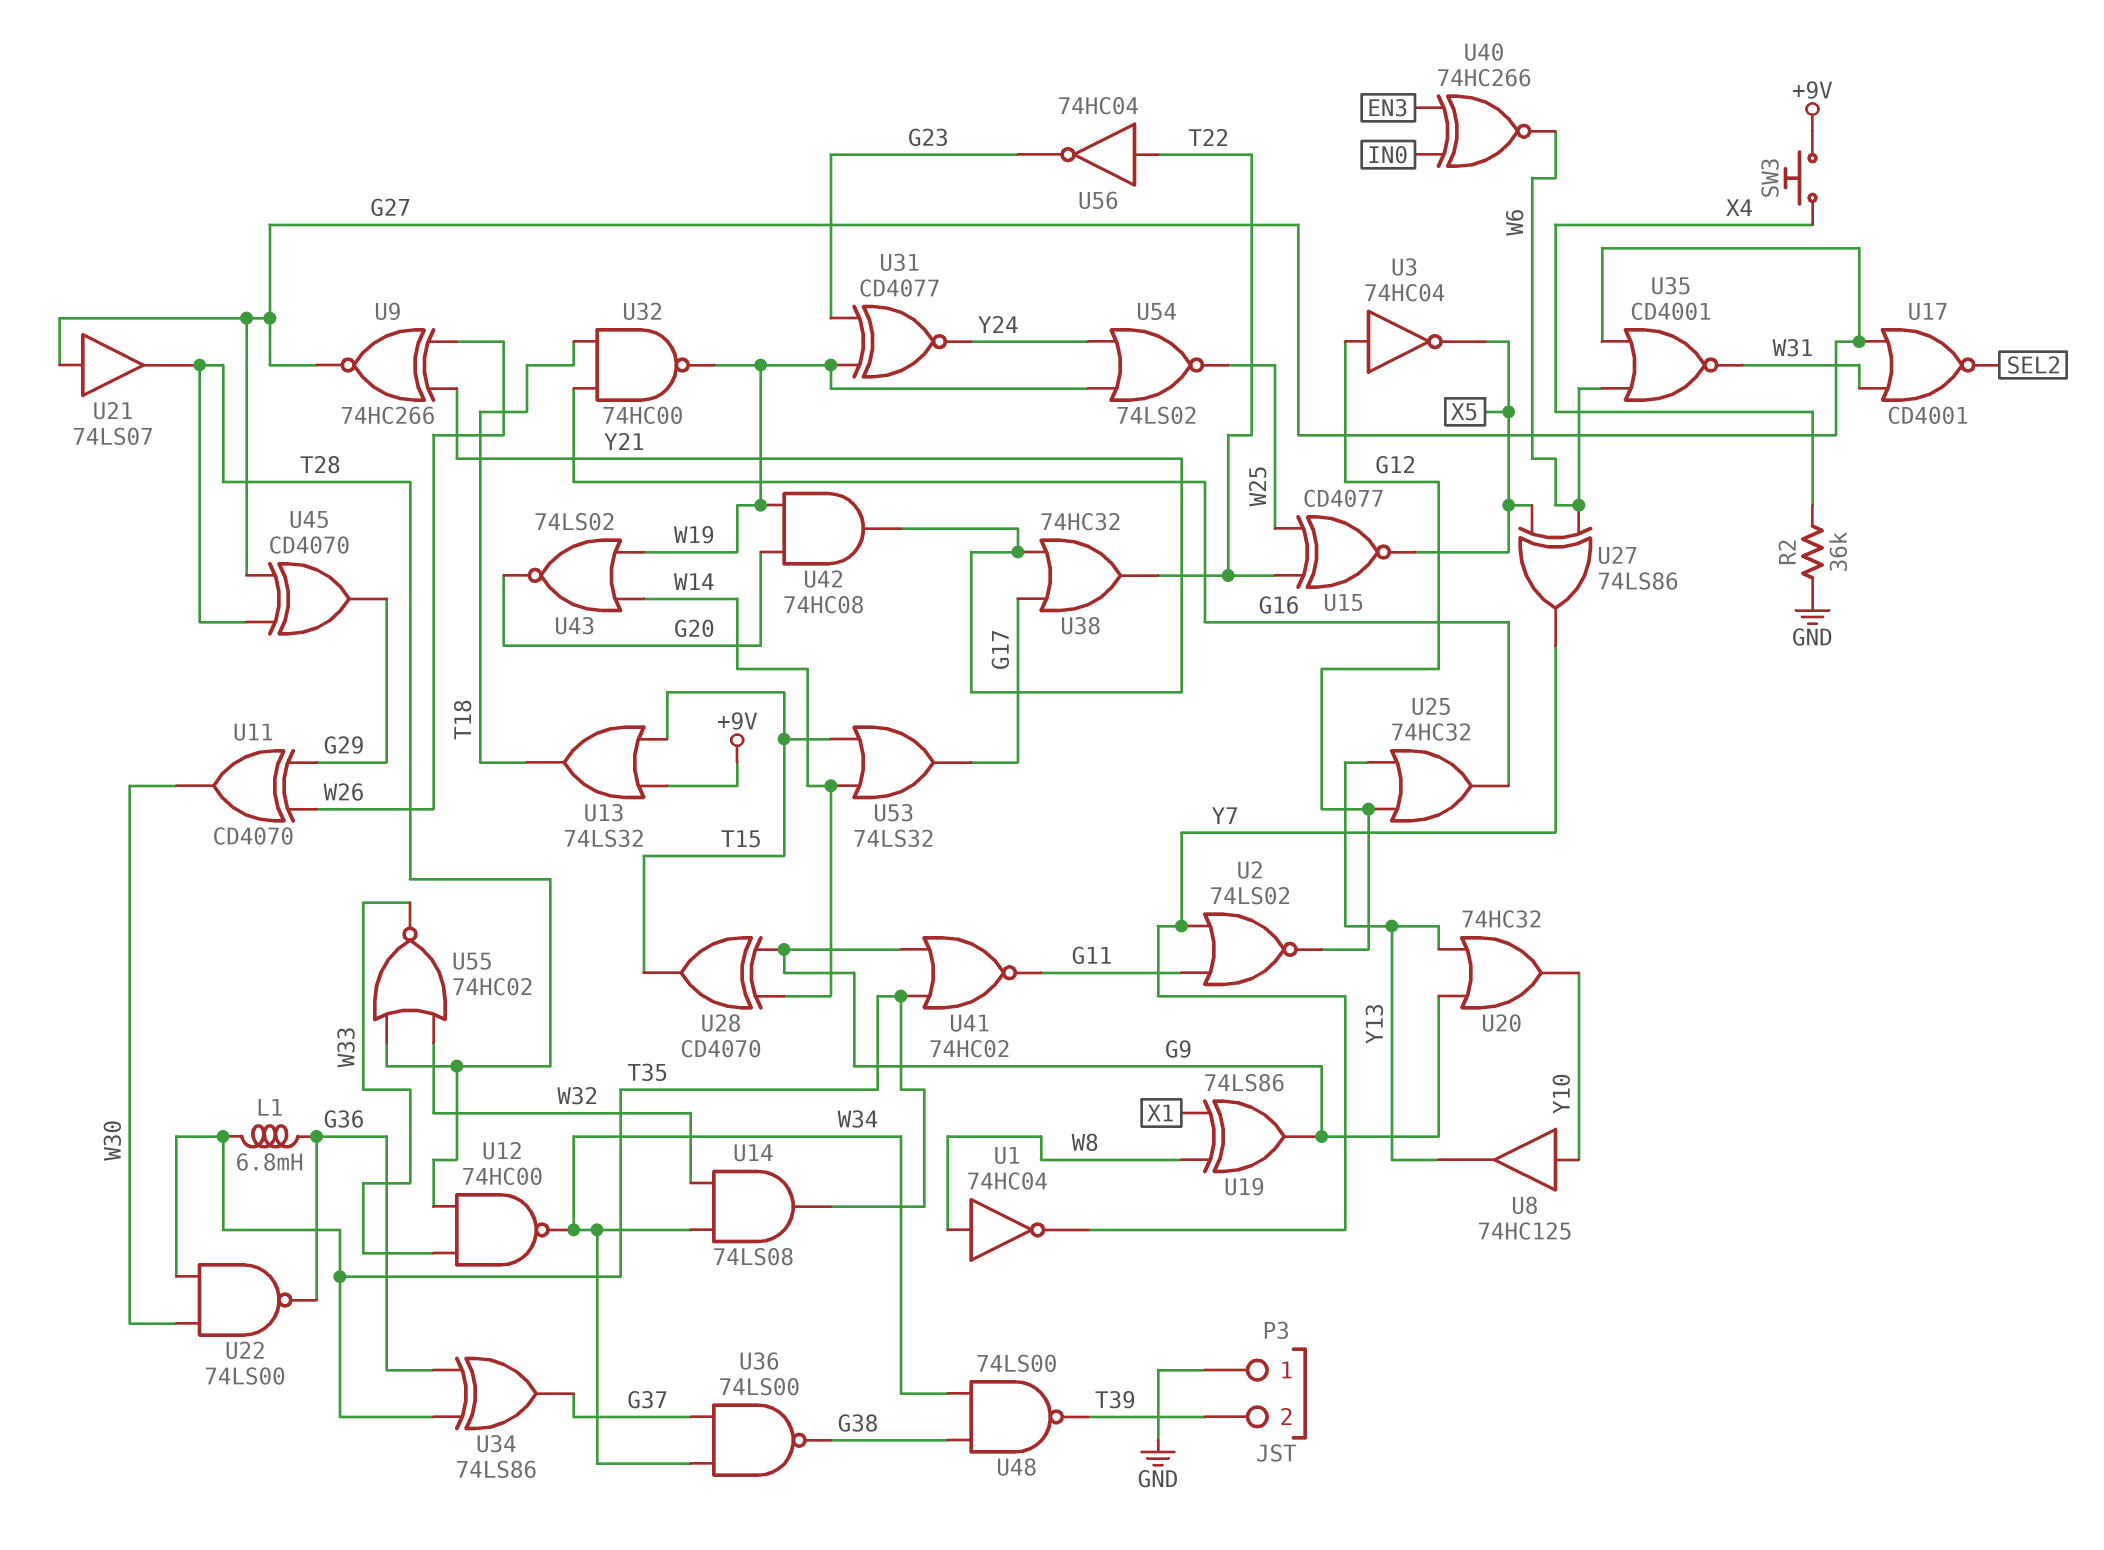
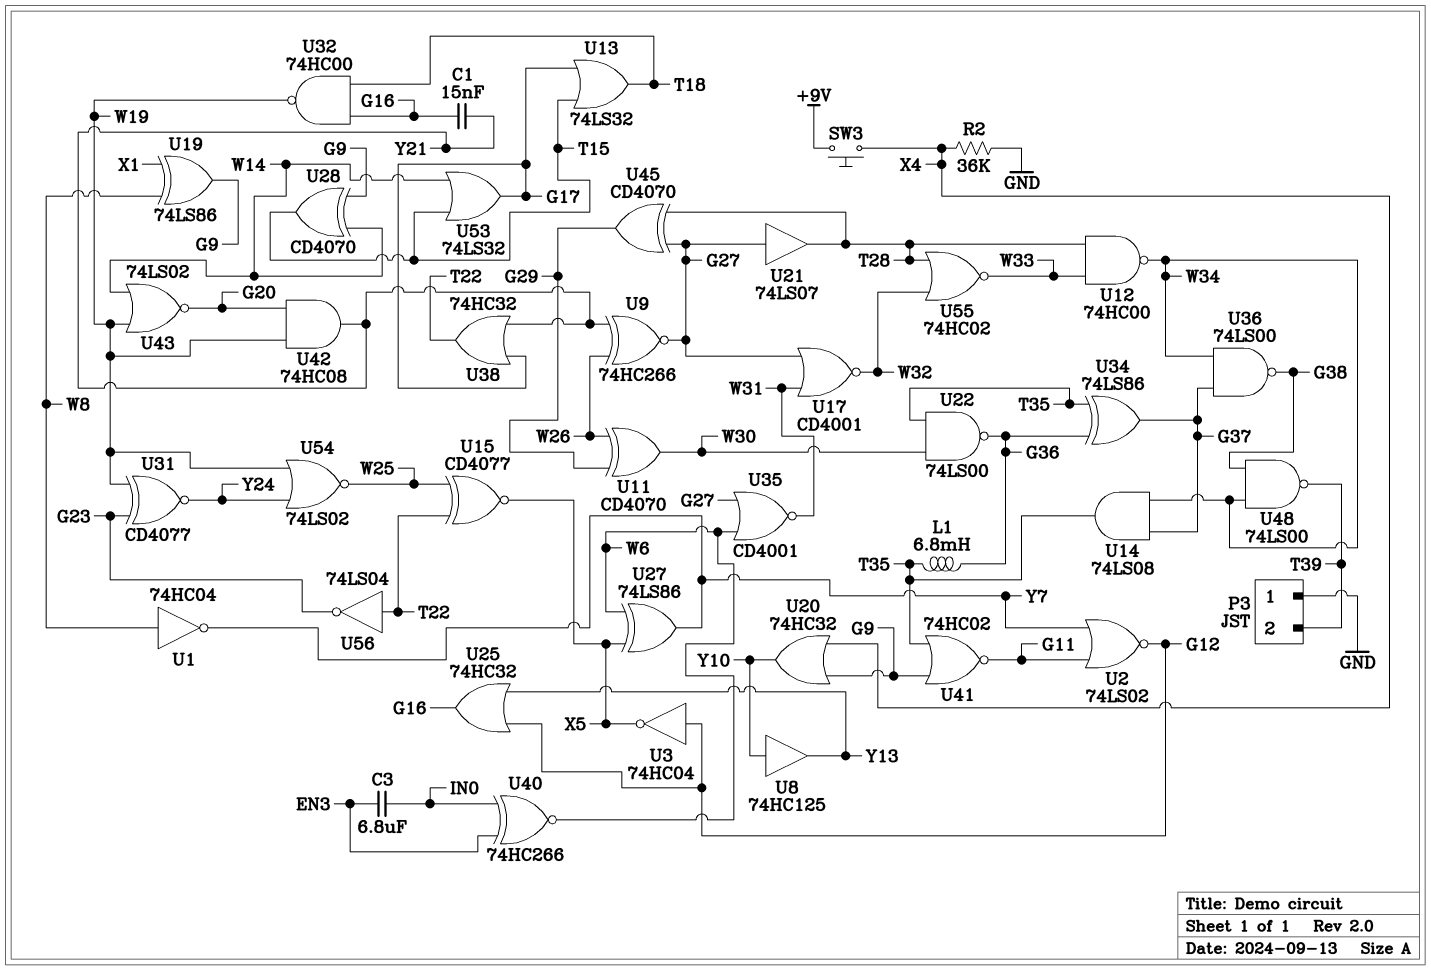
C1: none -> 15nF (G16, Y21)
C3: none -> 6.8uF (EN3, IN0)
U13: OR 74LS32 (in +9V, in T15, out T18) -> OR 74LS32 (in G17, in T15, out T18)
U14: AND 74LS08 (in W32, in W34, out T35) -> AND 74LS08 (in G37, in W34, out T35)
U17: NOR CD4001 (in G27, in W31, out SEL2) -> NOR CD4001 (in G27, in W31, out W32)
U20: OR 74HC32 (in G9, in Y13, out Y10) -> OR 74HC32 (in G9, in X4, out Y10)
U56: NOT 74HC04 (in T22, out G23) -> NOT 74LS04 (in T22, out G23)

